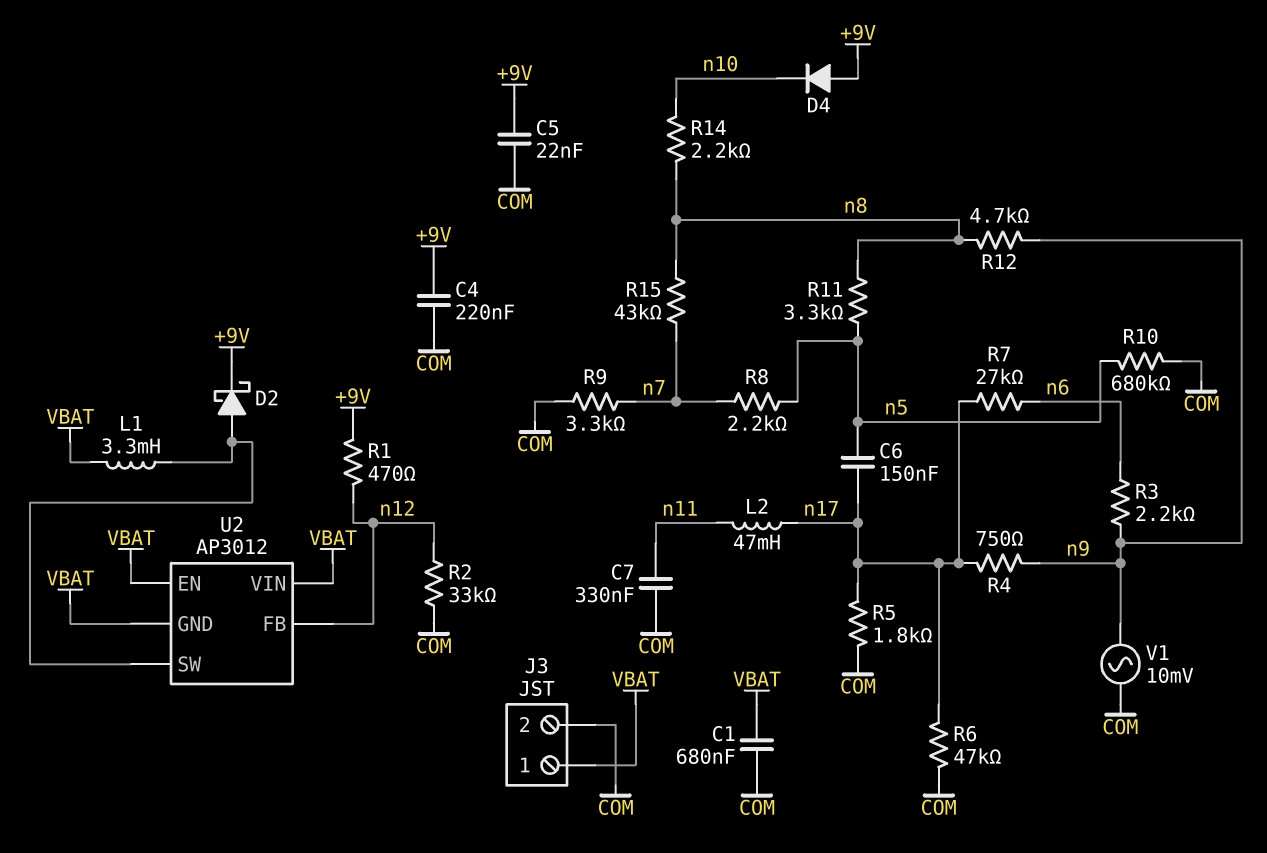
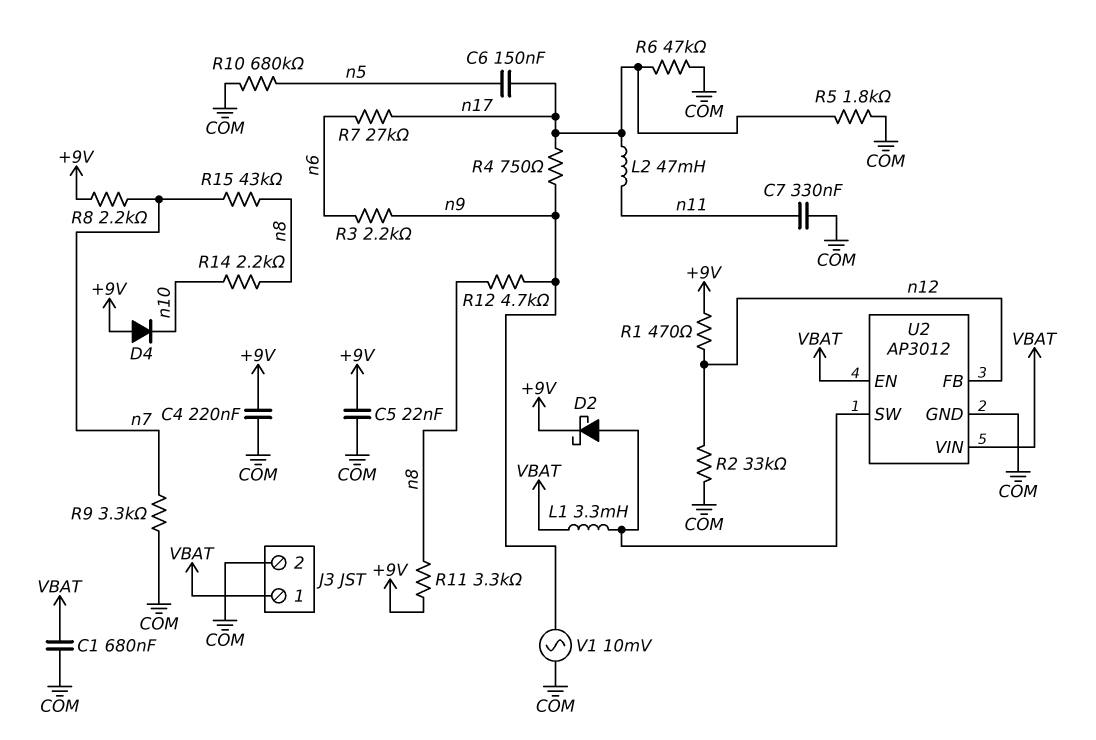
R8: 2.2k (n5, n7) -> 2.2k (+9V, n7)
R11: 3.3k (n5, n8) -> 3.3k (+9V, n8)
U2 pin GND: VBAT -> COM

